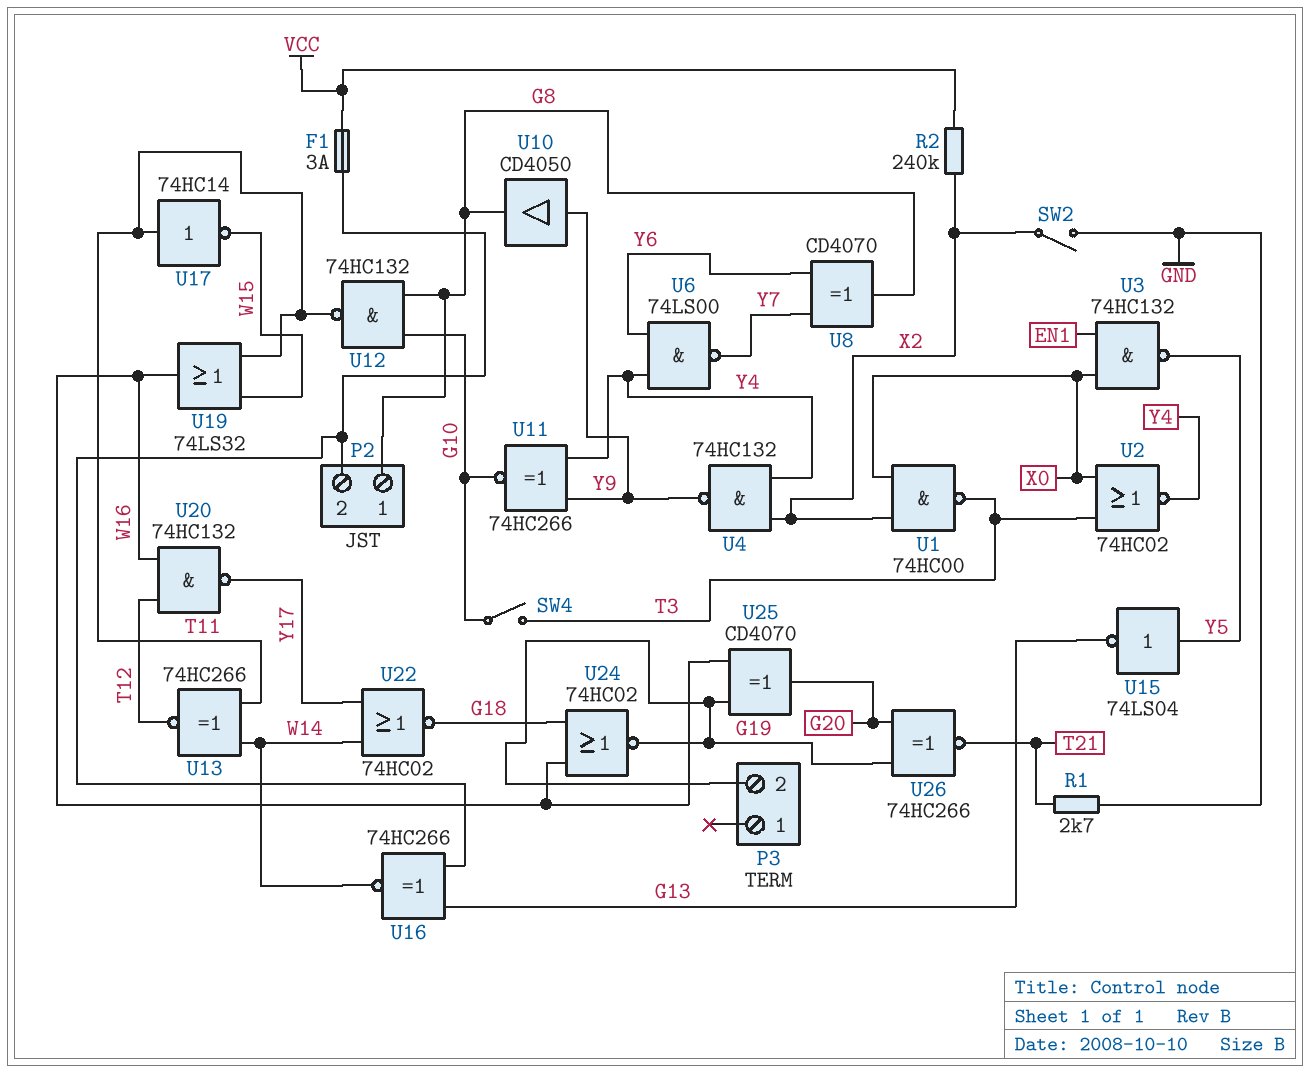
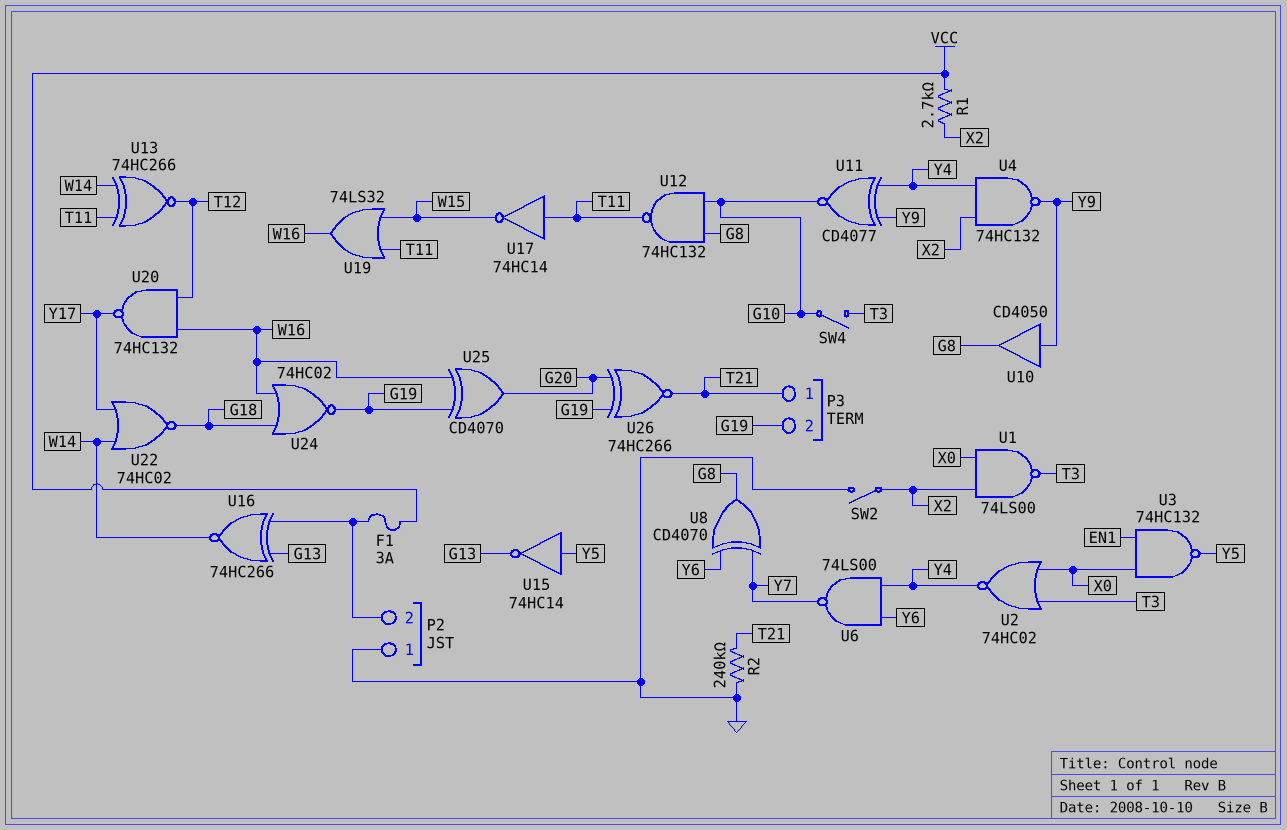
P2 pin 1: G8 -> GND
P3 pin 1: none -> T21
R1: 2.7k (GND, T21) -> 2.7k (VCC, X2)
R2: 240k (VCC, X2) -> 240k (GND, T21)
U1: NAND 74HC00 (in X0, in X2, out T3) -> NAND 74LS00 (in X0, in X2, out T3)
U11: XNOR 74HC266 (in Y4, in Y9, out G10) -> XNOR CD4077 (in Y4, in Y9, out G10)
U15: NOT 74LS04 (in Y5, out G13) -> NOT 74HC14 (in Y5, out G13)

